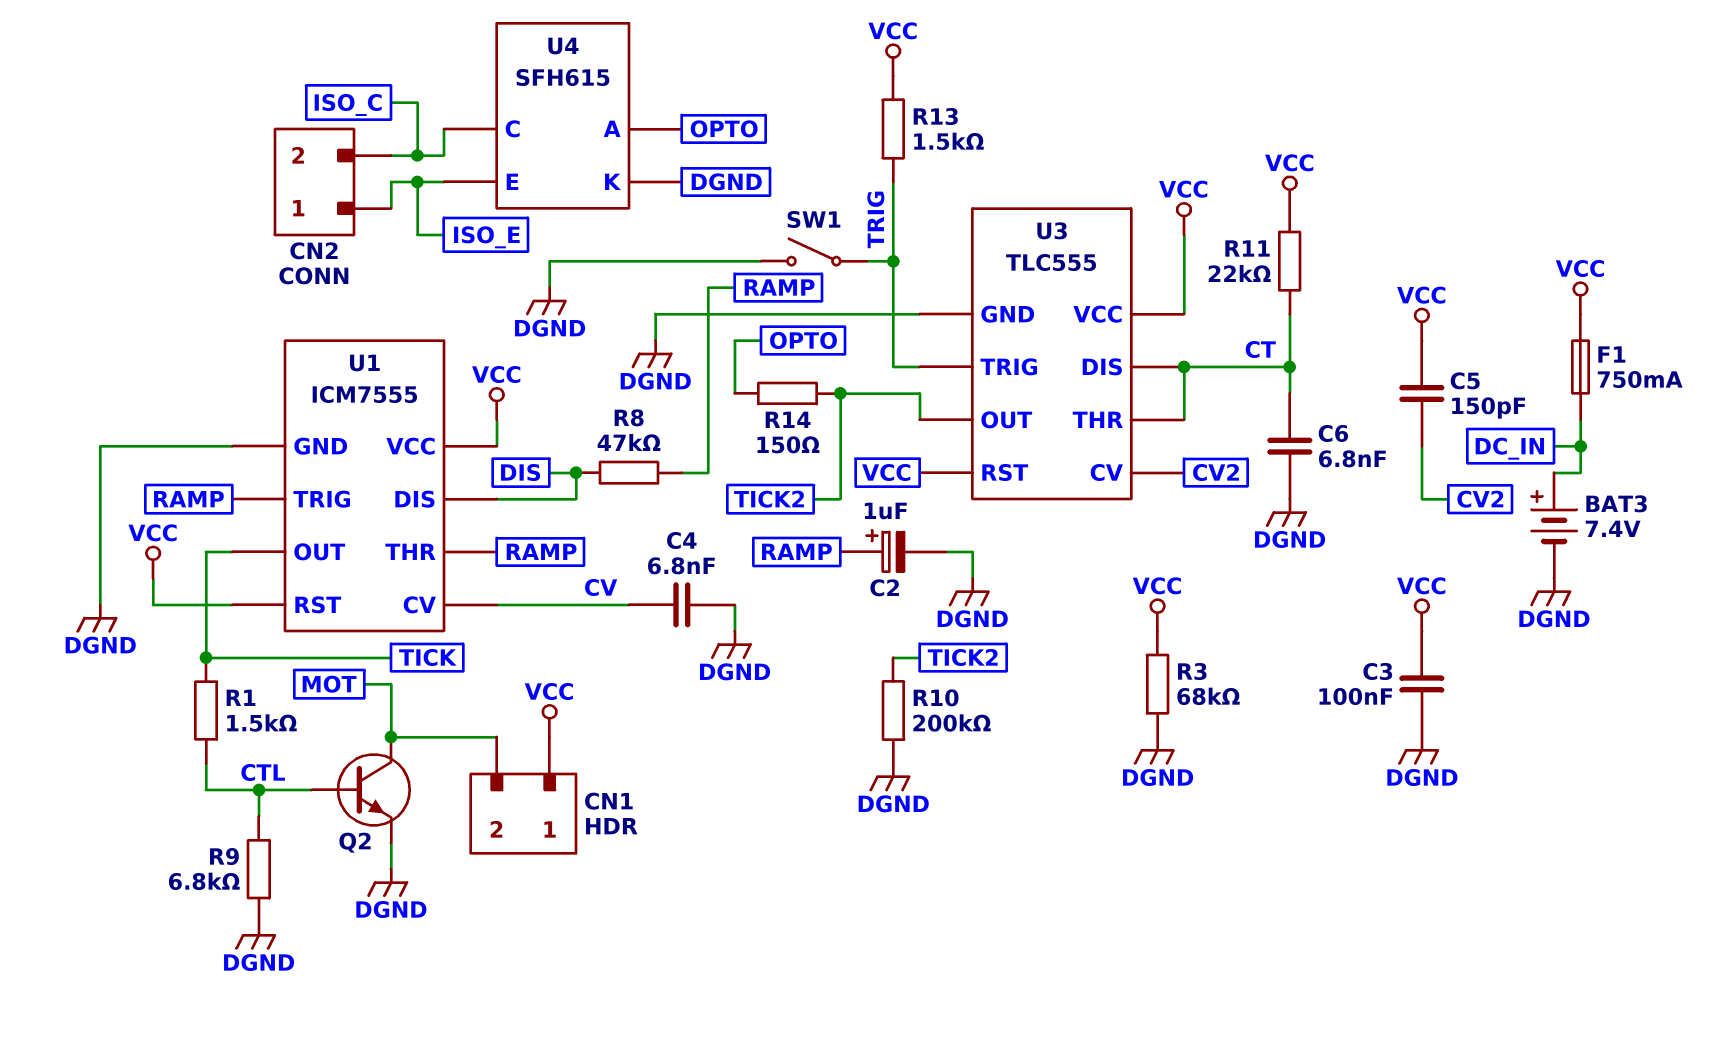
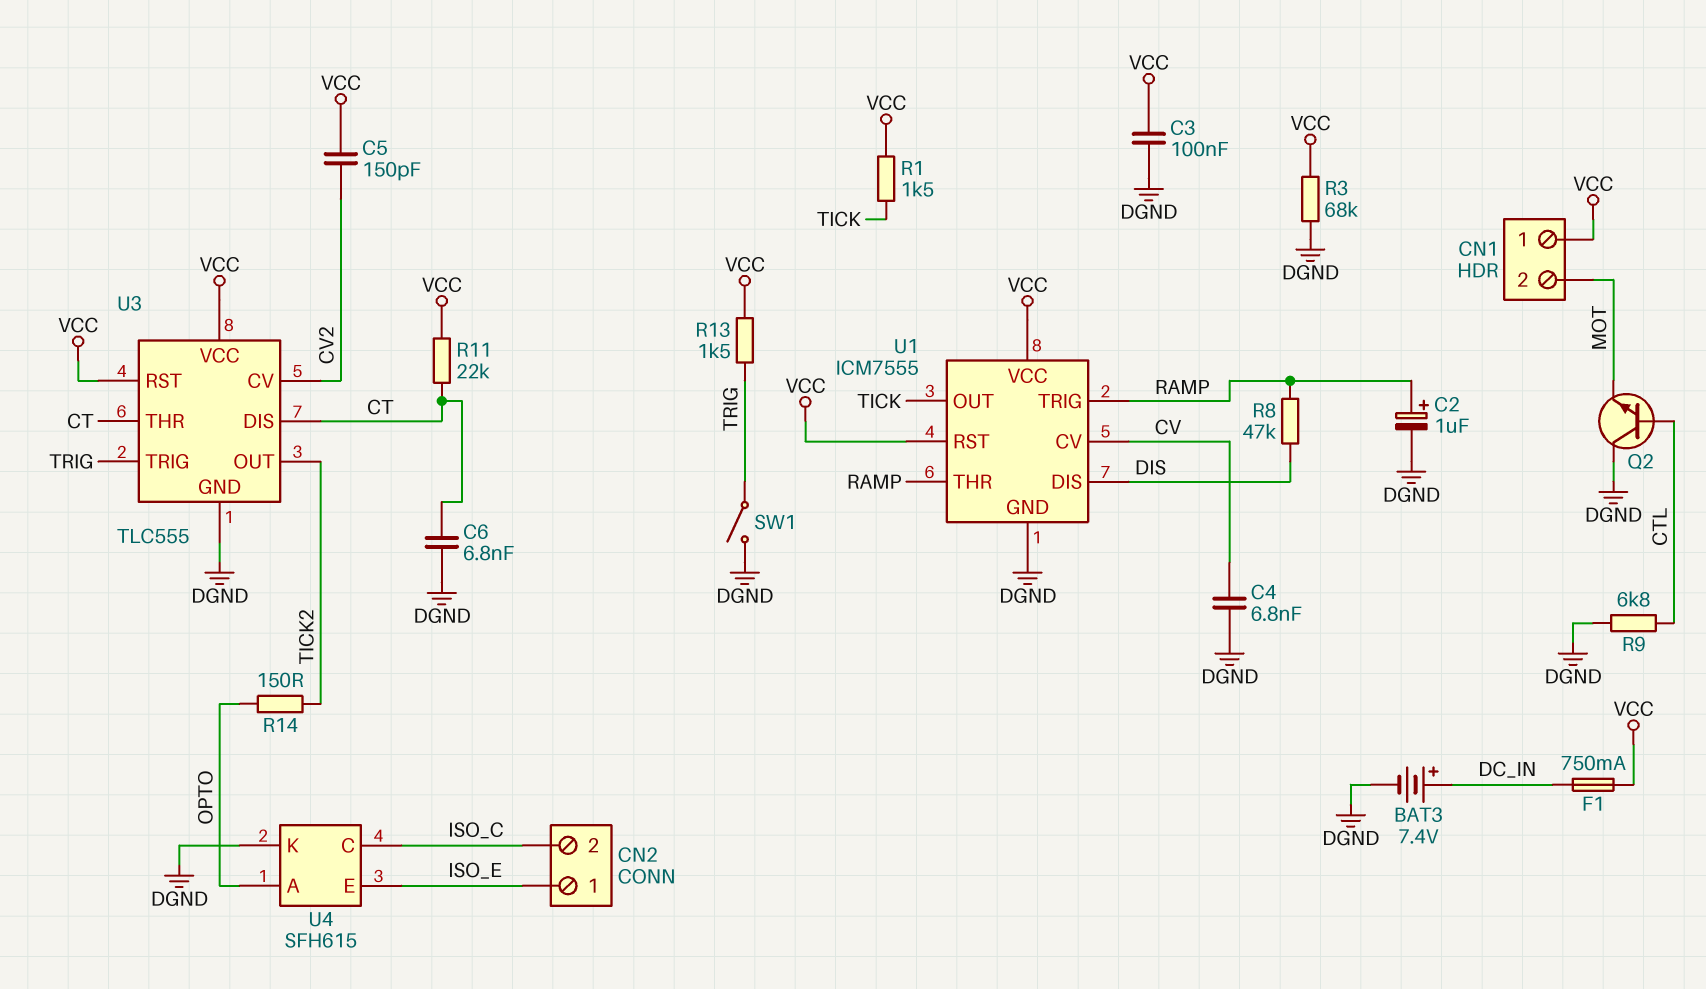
Q2: NPN (B CTL, C MOT, E DGND) -> NPN (B CTL, C DGND, E MOT)
R1: 1.5k (CTL, TICK) -> 1.5k (TICK, VCC)
R10: 200k (DGND, TICK2) -> none

